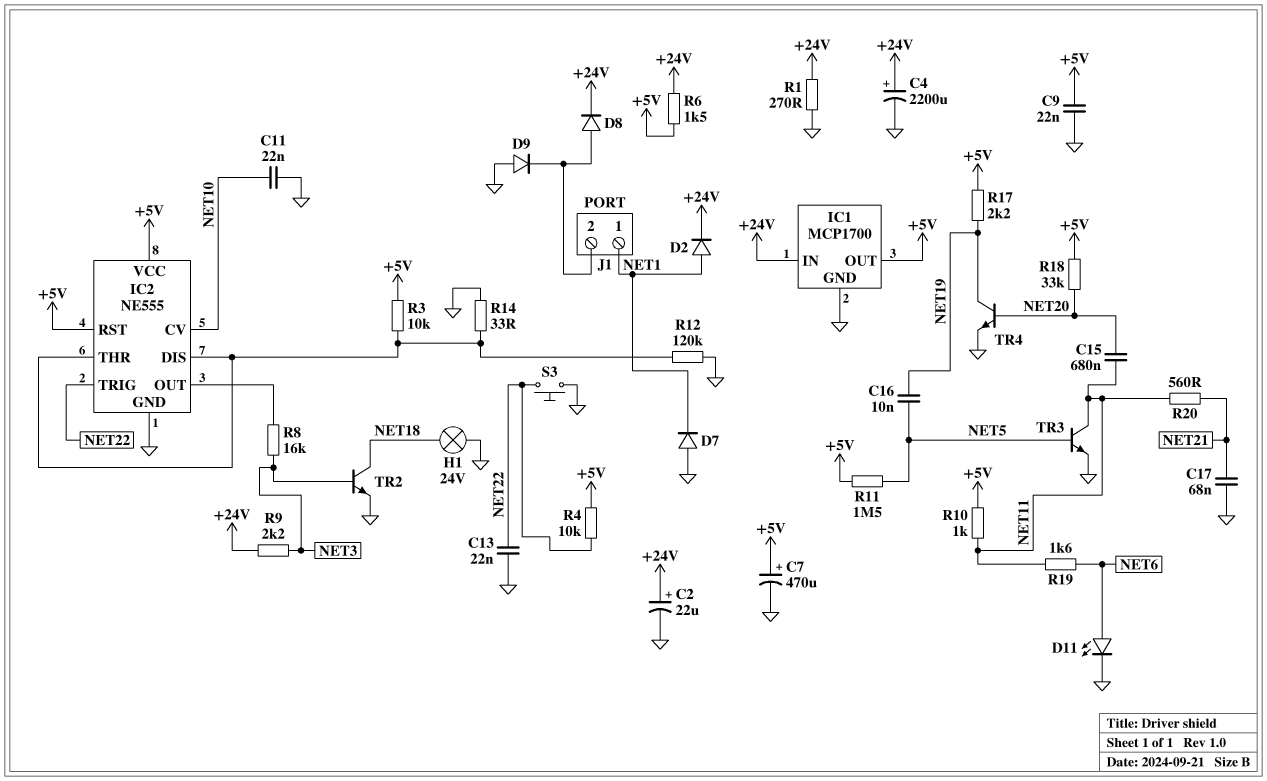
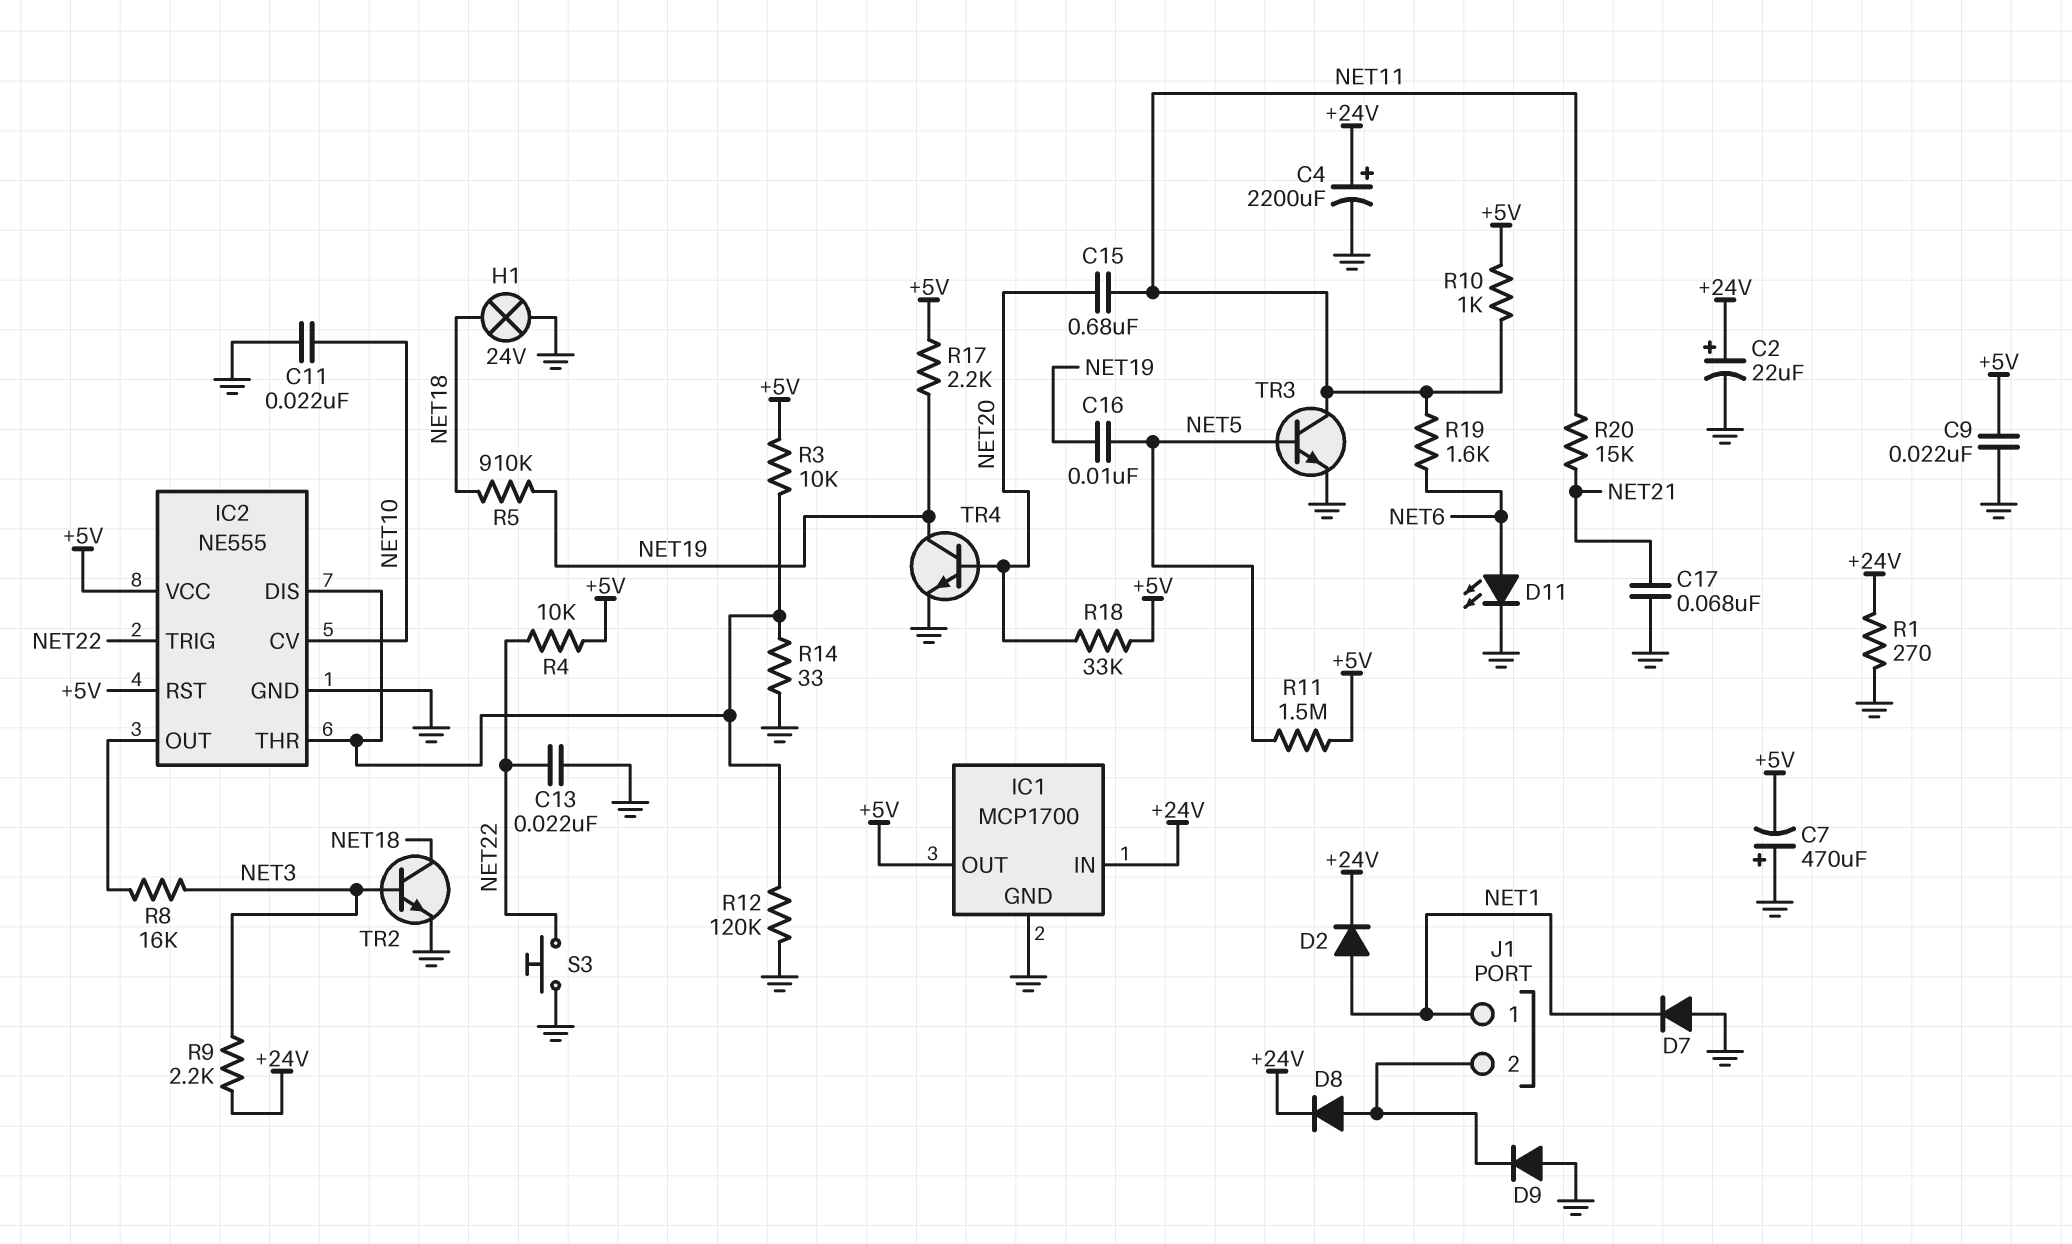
C7: 470uF (plus +5V, minus GND) -> 470uF (plus GND, minus +5V)
R5: none -> 910k (NET18, NET19)
R6: 1.5k (+5V, +24V) -> none
R20: 560 (NET11, NET21) -> 15k (NET11, NET21)

